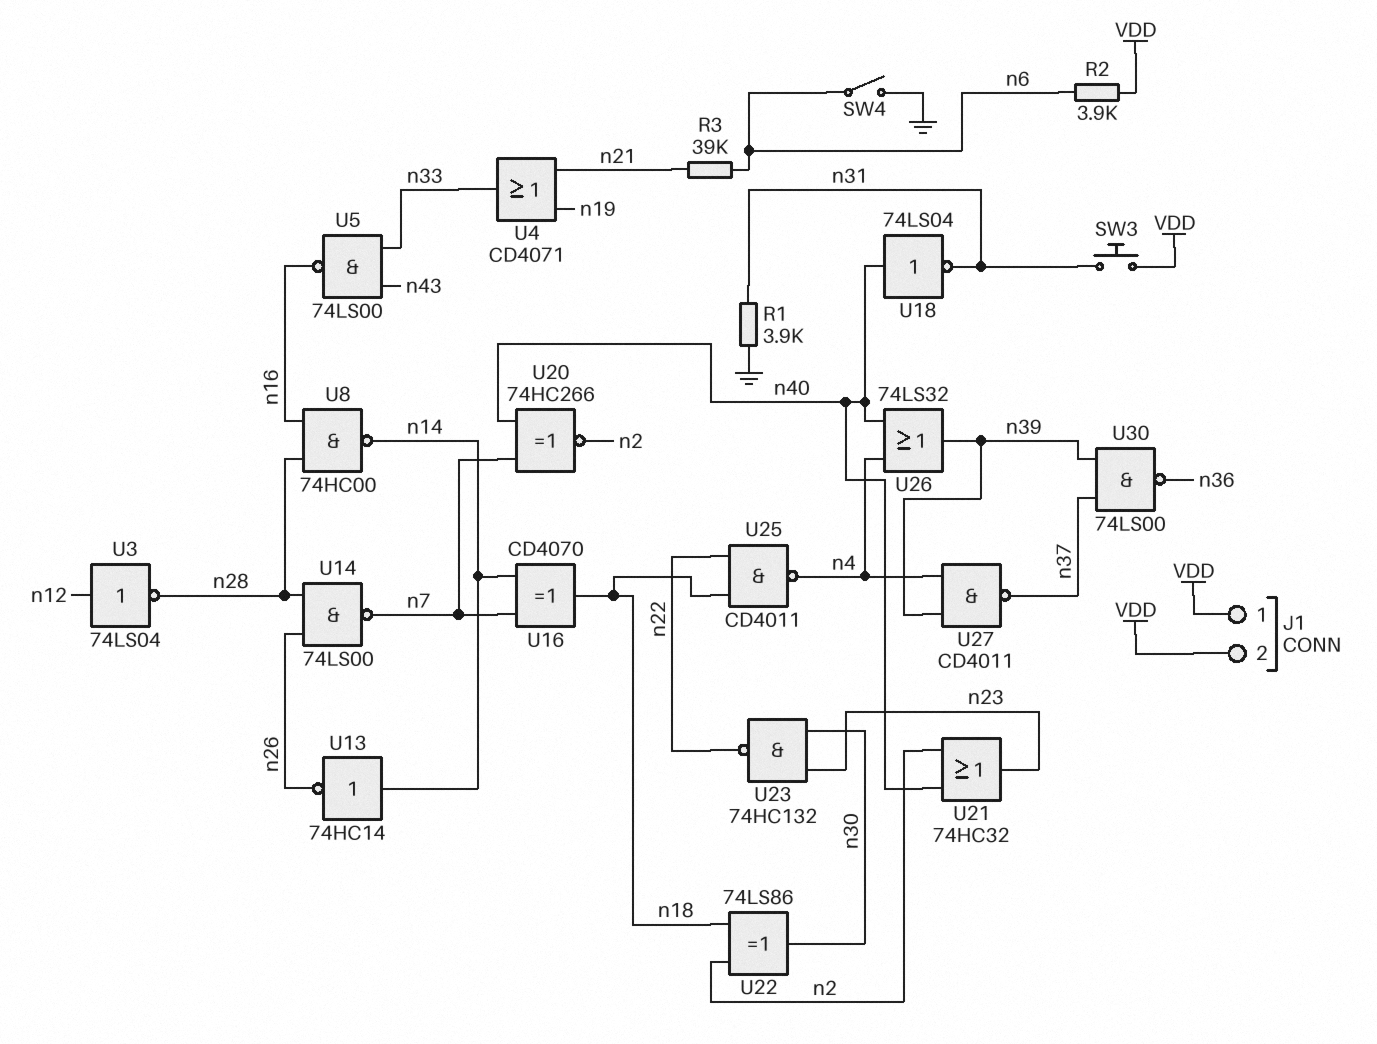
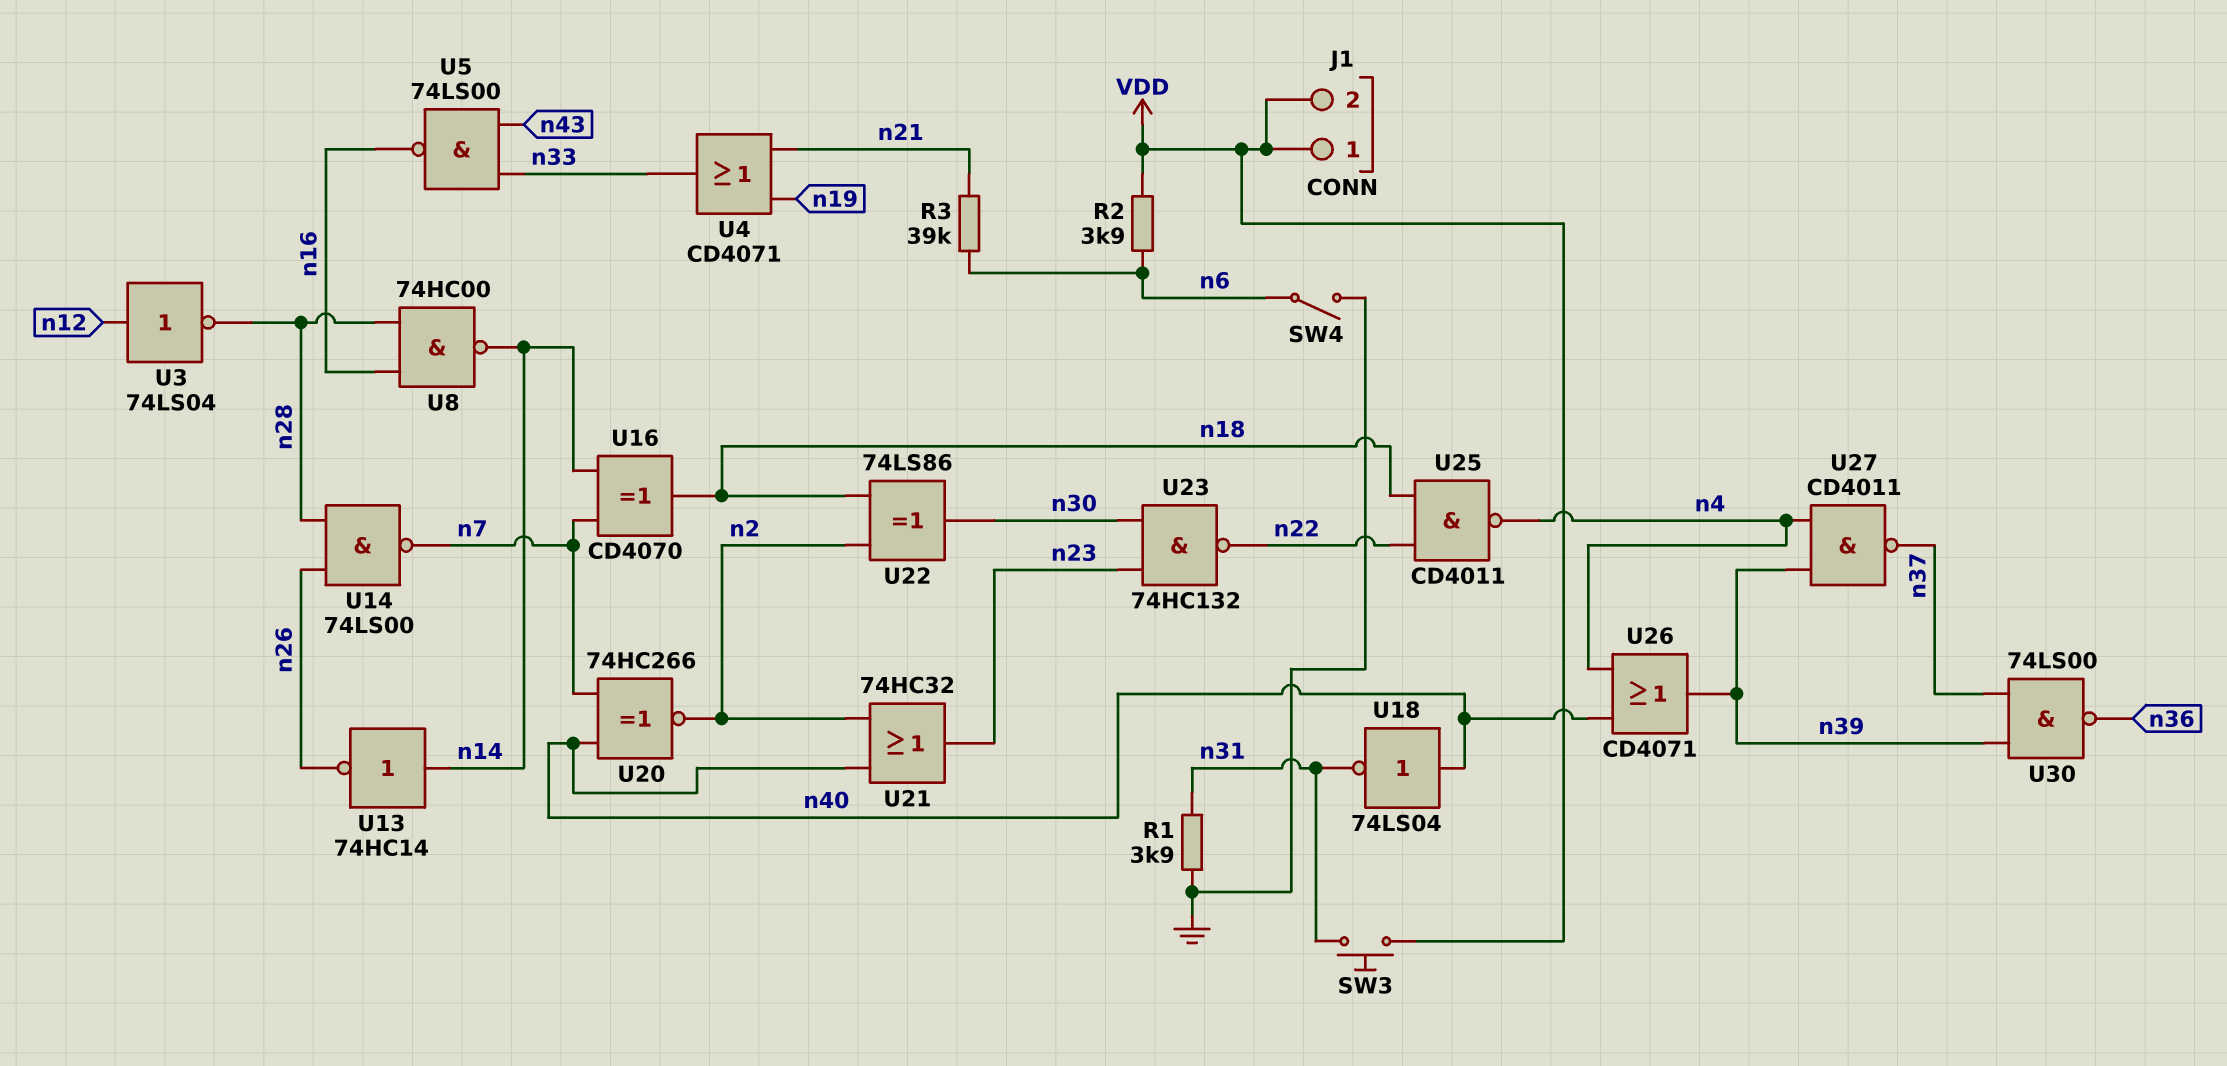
U26: OR 74LS32 (in n4, in n40, out n39) -> OR CD4071 (in n4, in n40, out n39)

